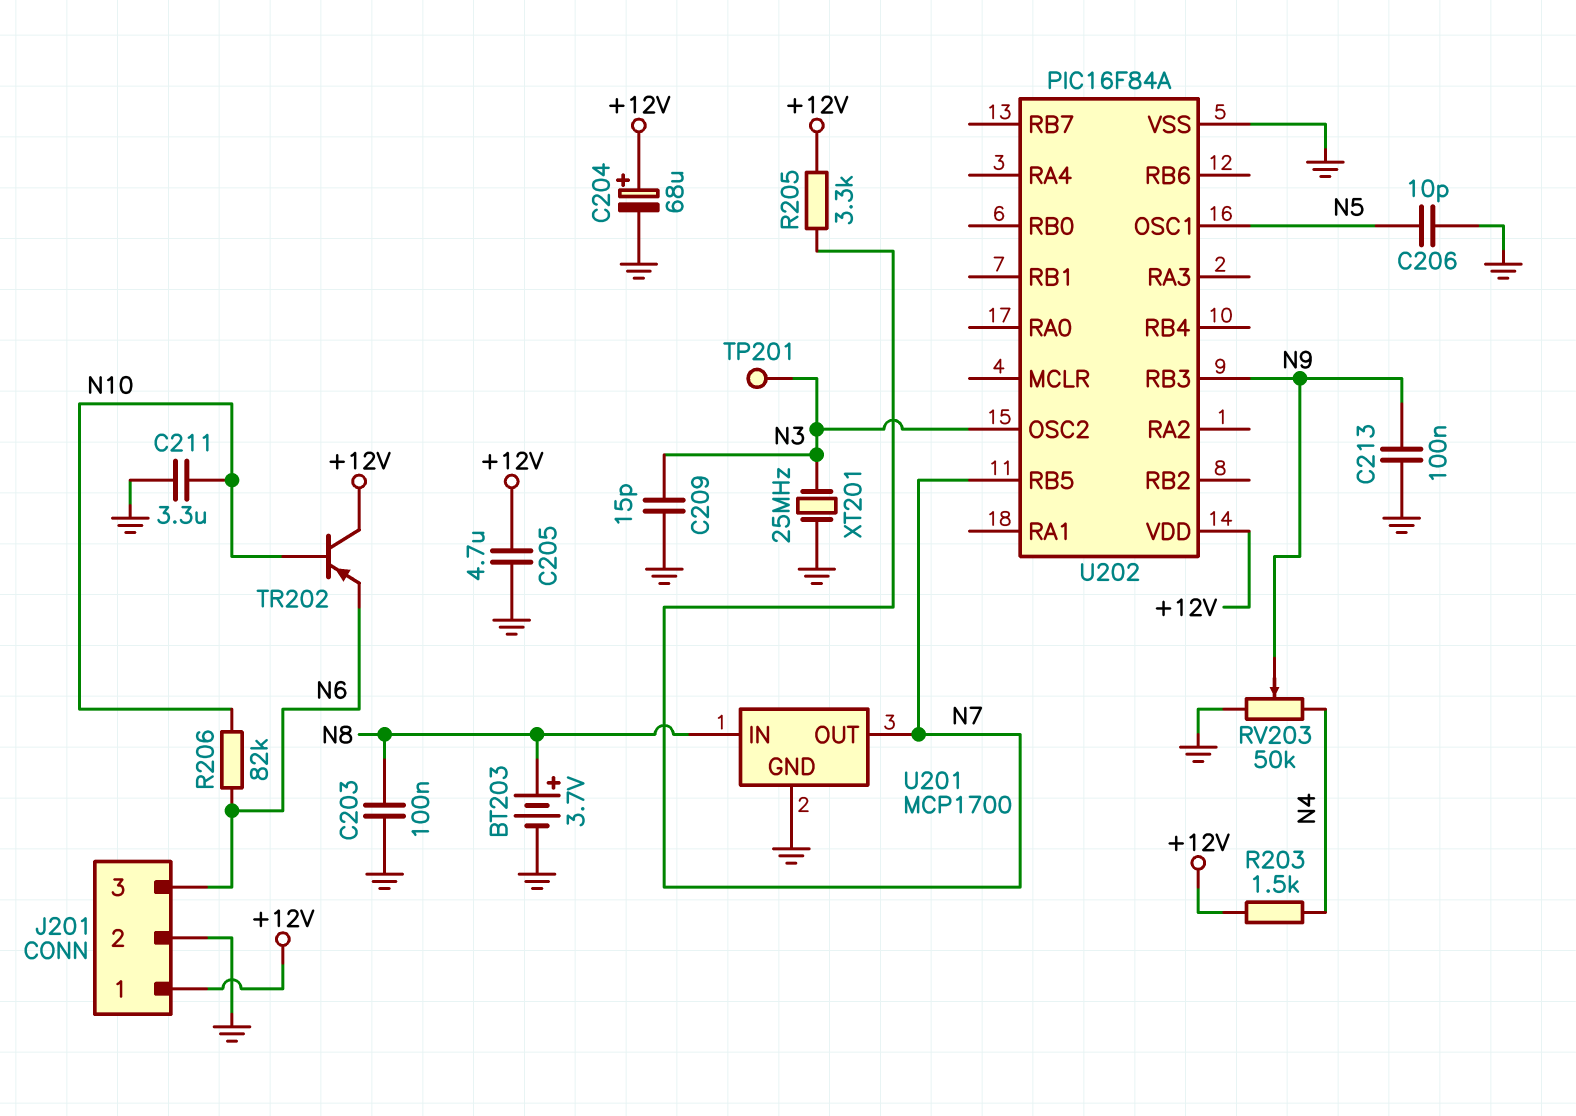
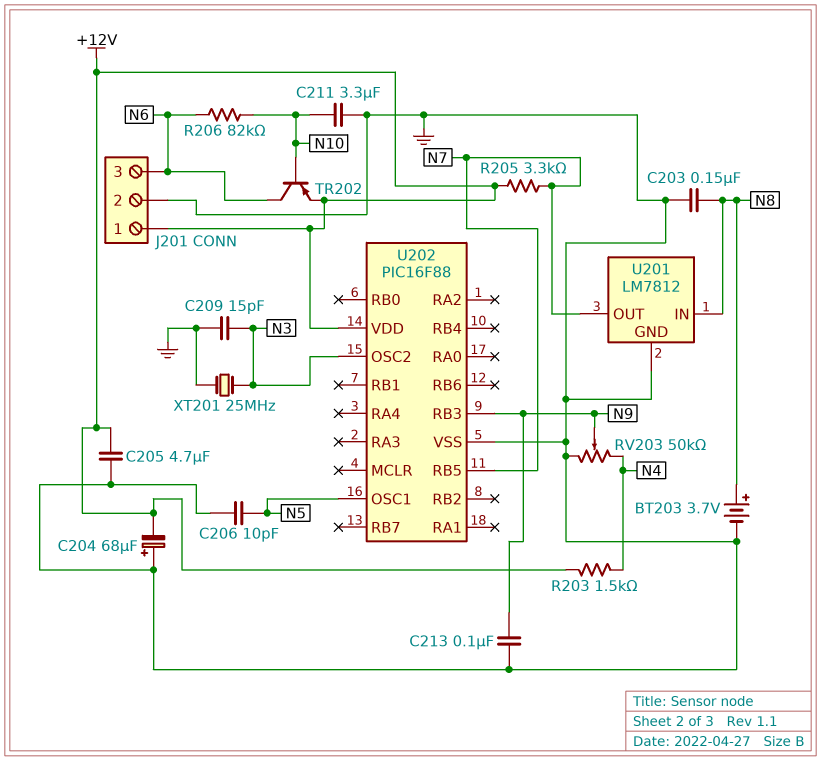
C203: 100nF (GND, N8) -> 150nF (GND, N8)
C204: 68uF (plus +12V, minus GND) -> 68uF (plus GND, minus +12V)
TP201: test point (N3) -> none
TR202: PNP (B N10, C +12V, E N6) -> PNP (B N10, C N6, E +12V)
U201: MCP1700 -> LM7812
U202: PIC16F84A -> PIC16F88

